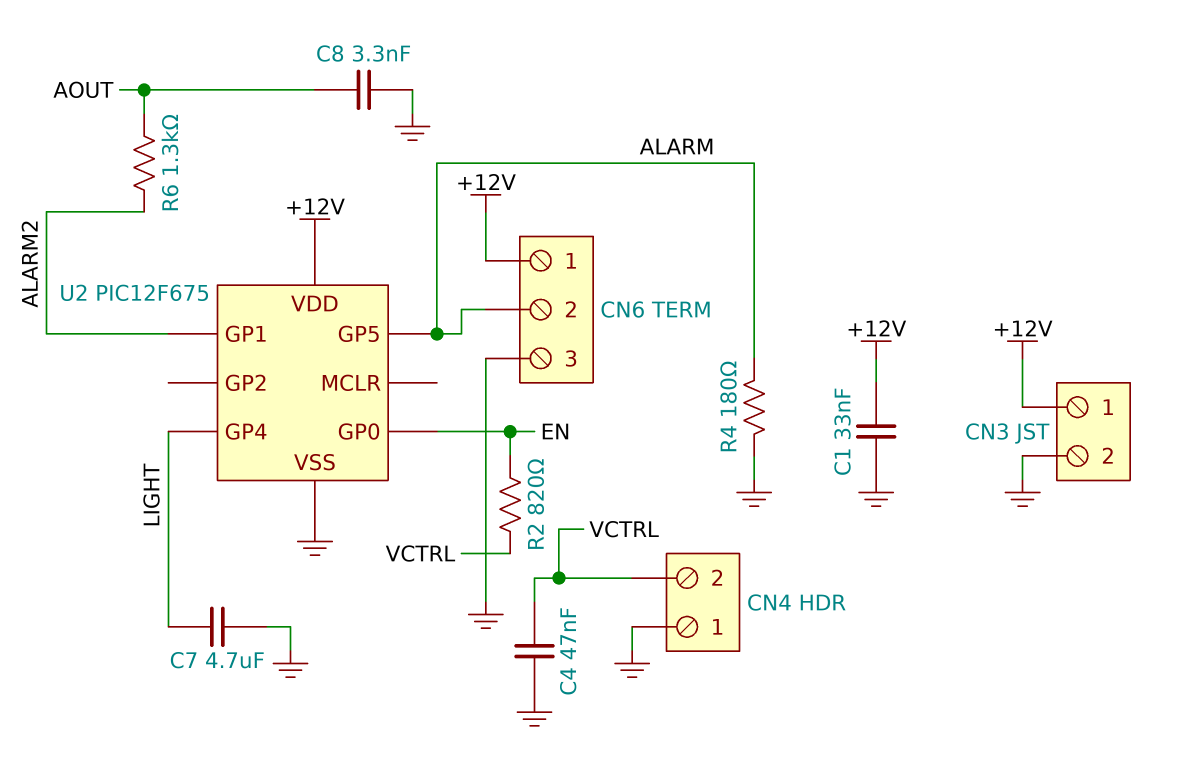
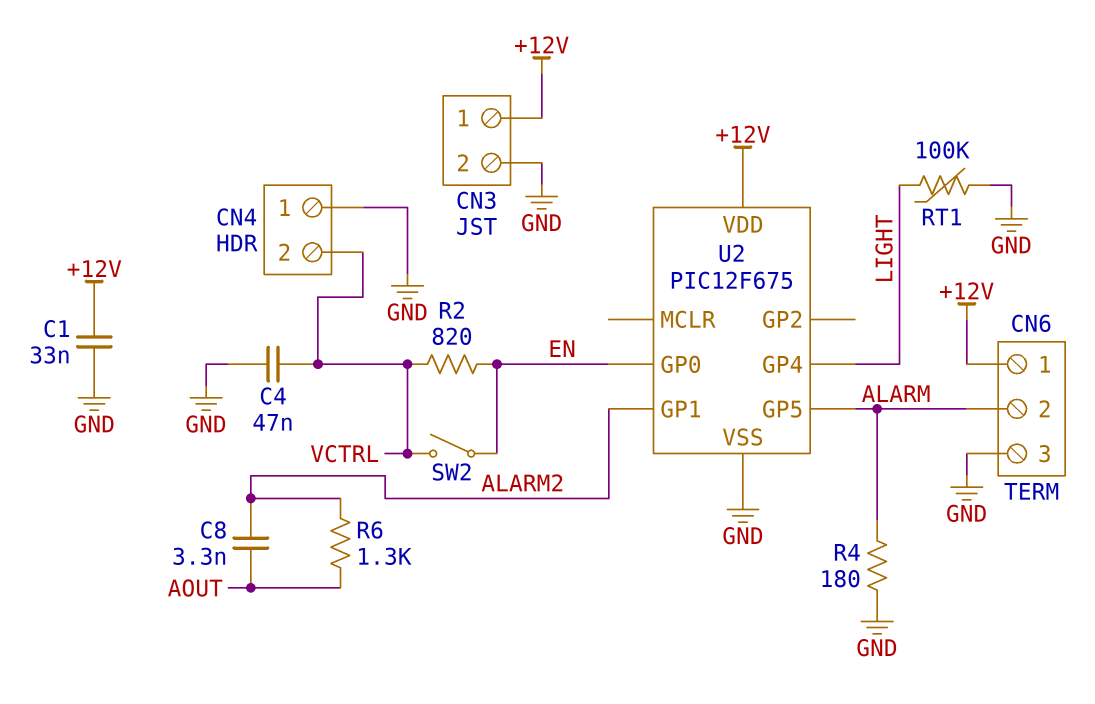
C7: 4.7uF (GND, LIGHT) -> none
C8: 3.3nF (AOUT, GND) -> 3.3nF (ALARM2, AOUT)
RT1: none -> 100k (GND, LIGHT)
SW2: none -> switch (EN, VCTRL)

